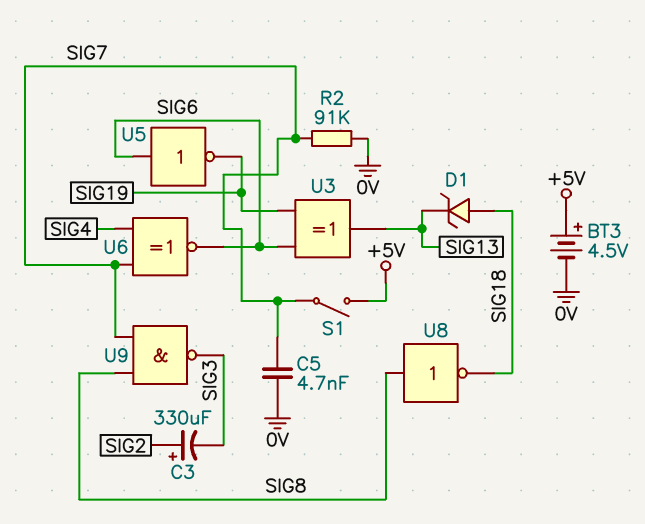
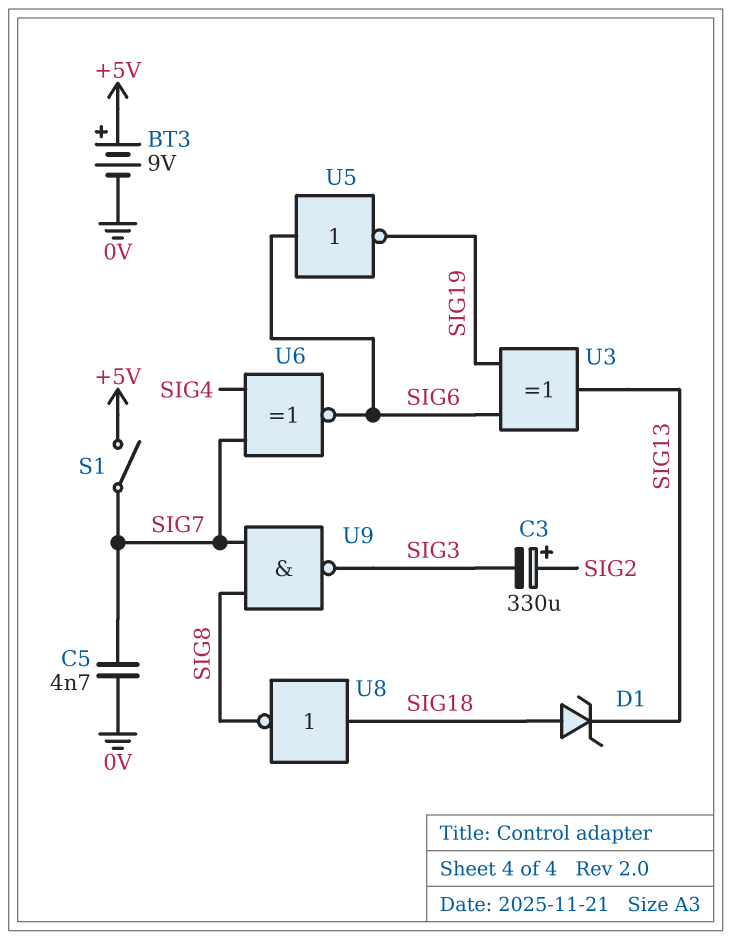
BT3: 4.5V (plus +5V, minus 0V) -> 9V (plus +5V, minus 0V)
R2: 91k (0V, SIG7) -> none
U8: NOT (in SIG8, out SIG18) -> NOT (in SIG18, out SIG8)

